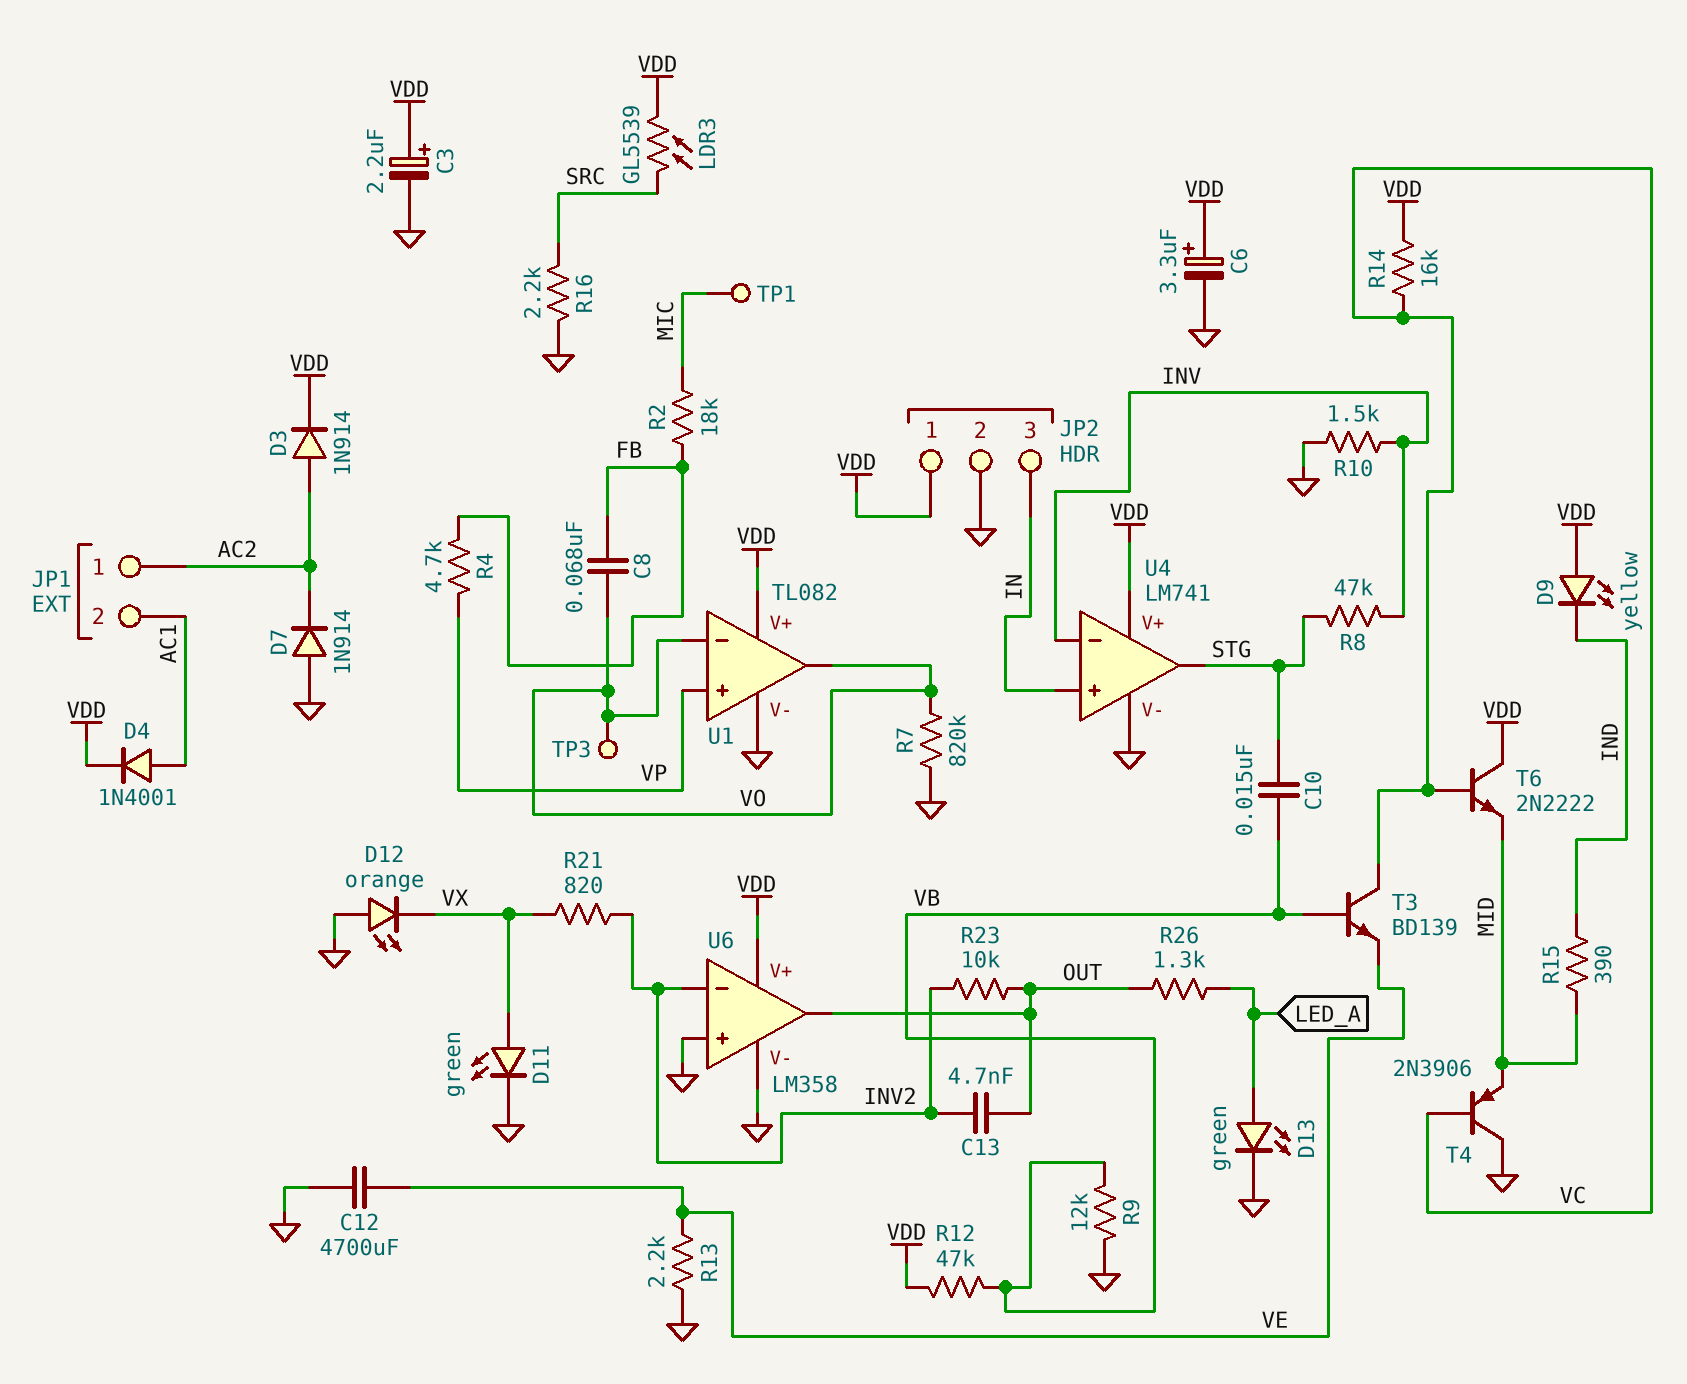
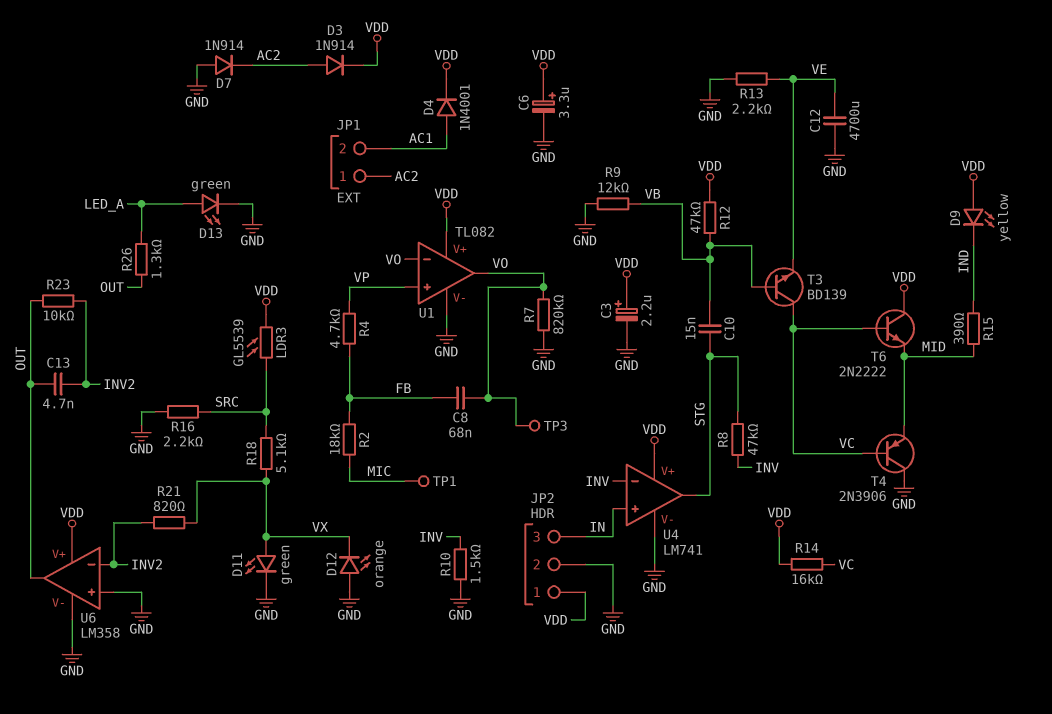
R18: none -> 5.1k (SRC, VX)

